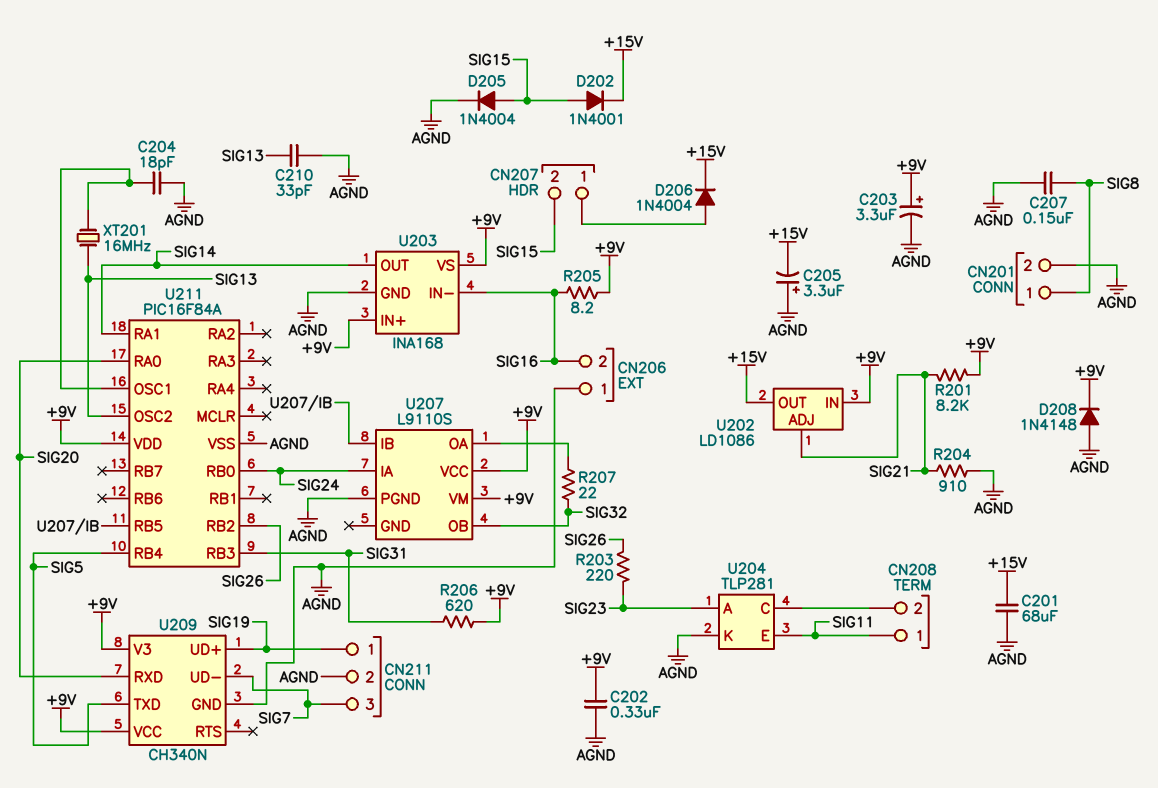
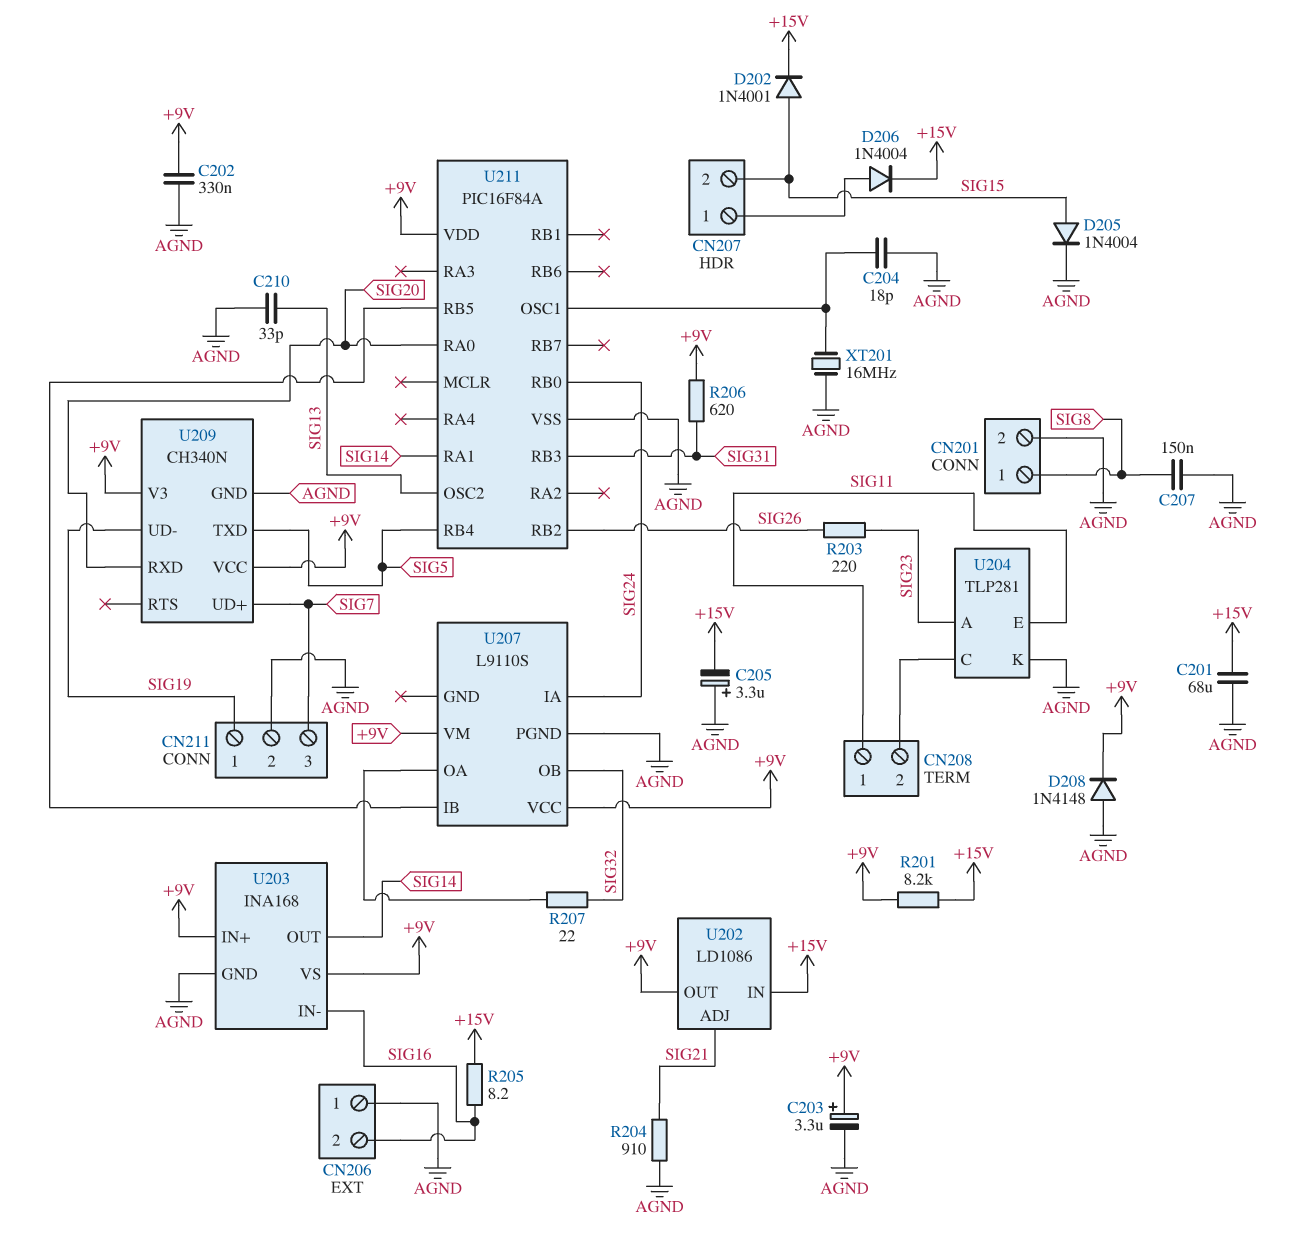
R201: 8.2k (+9V, SIG21) -> 8.2k (+9V, +15V)
R205: 8.2 (+9V, SIG16) -> 8.2 (+15V, SIG16)
U202 pin IN: +9V -> +15V
U202 pin OUT: +15V -> +9V
U209 pin UD+: SIG19 -> SIG7
U209 pin UD-: SIG7 -> SIG19
XT201: 16MHz (SIG13, U211/OSC1) -> 16MHz (AGND, U211/OSC1)

